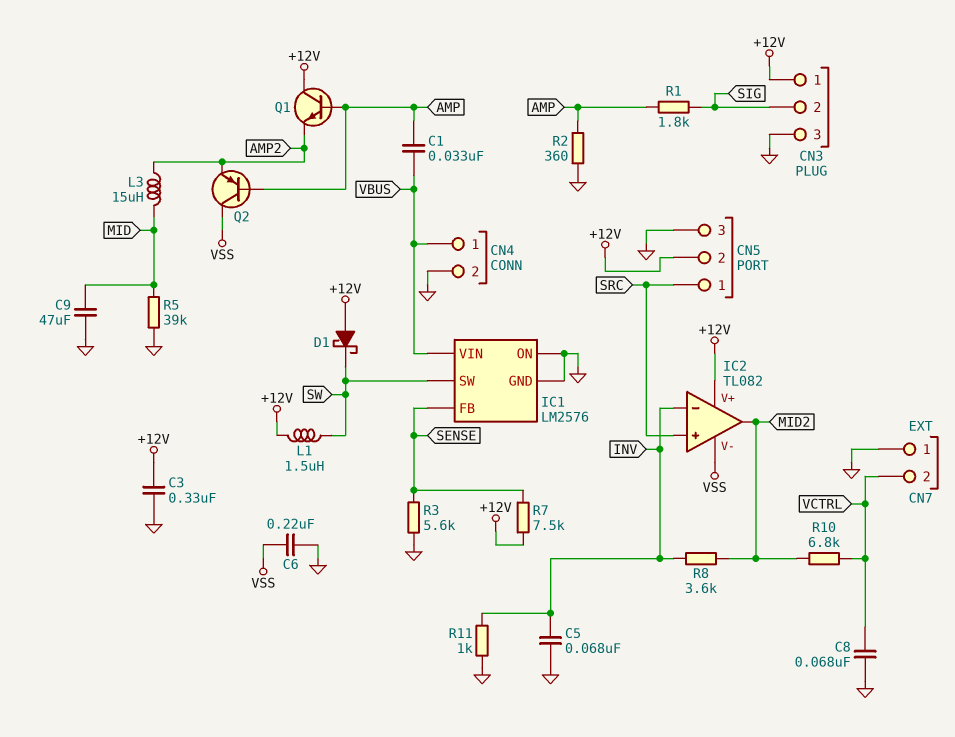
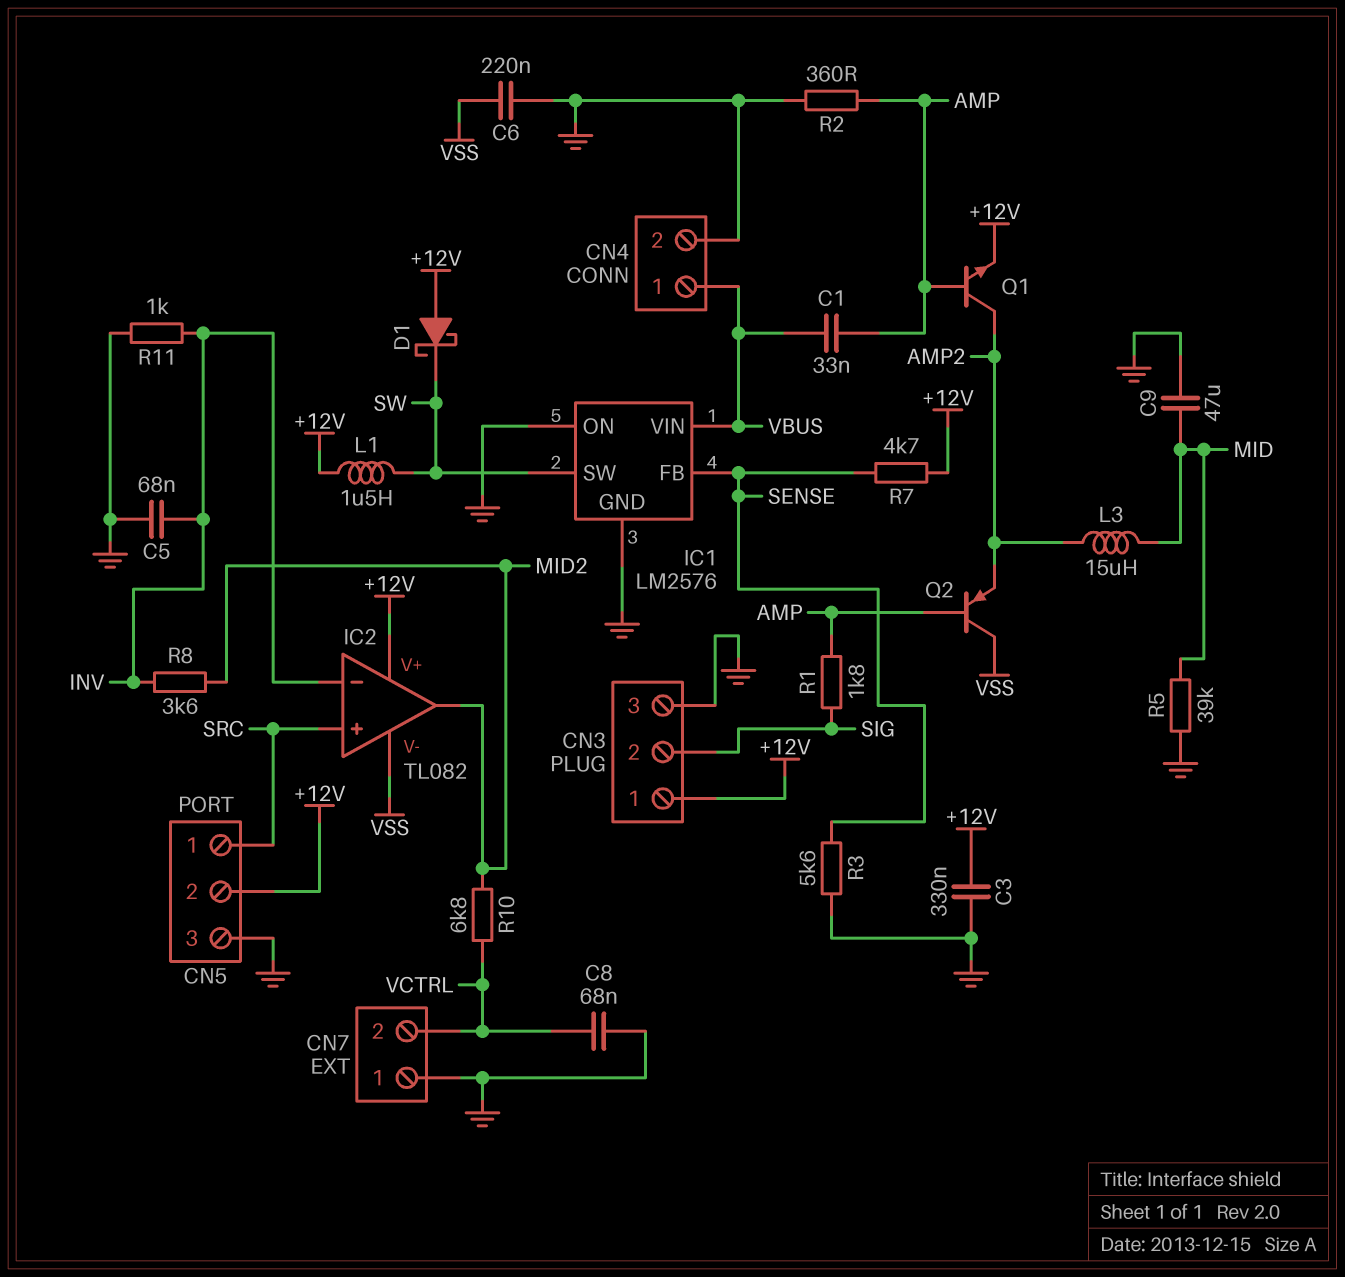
Q1: NPN (B AMP, C +12V, E AMP2) -> NPN (B AMP, C AMP2, E +12V)
R7: 7.5k (+12V, SENSE) -> 4.7k (+12V, SENSE)

